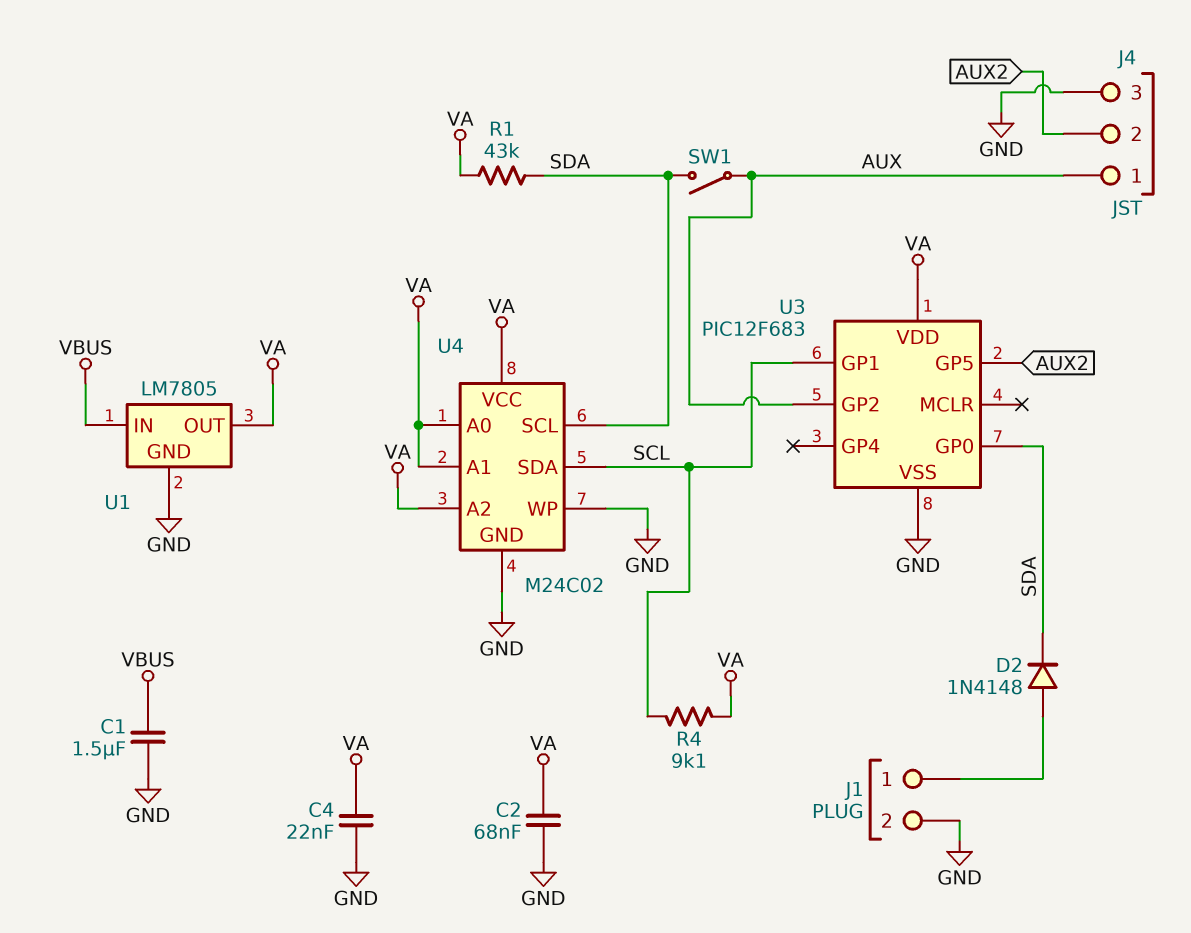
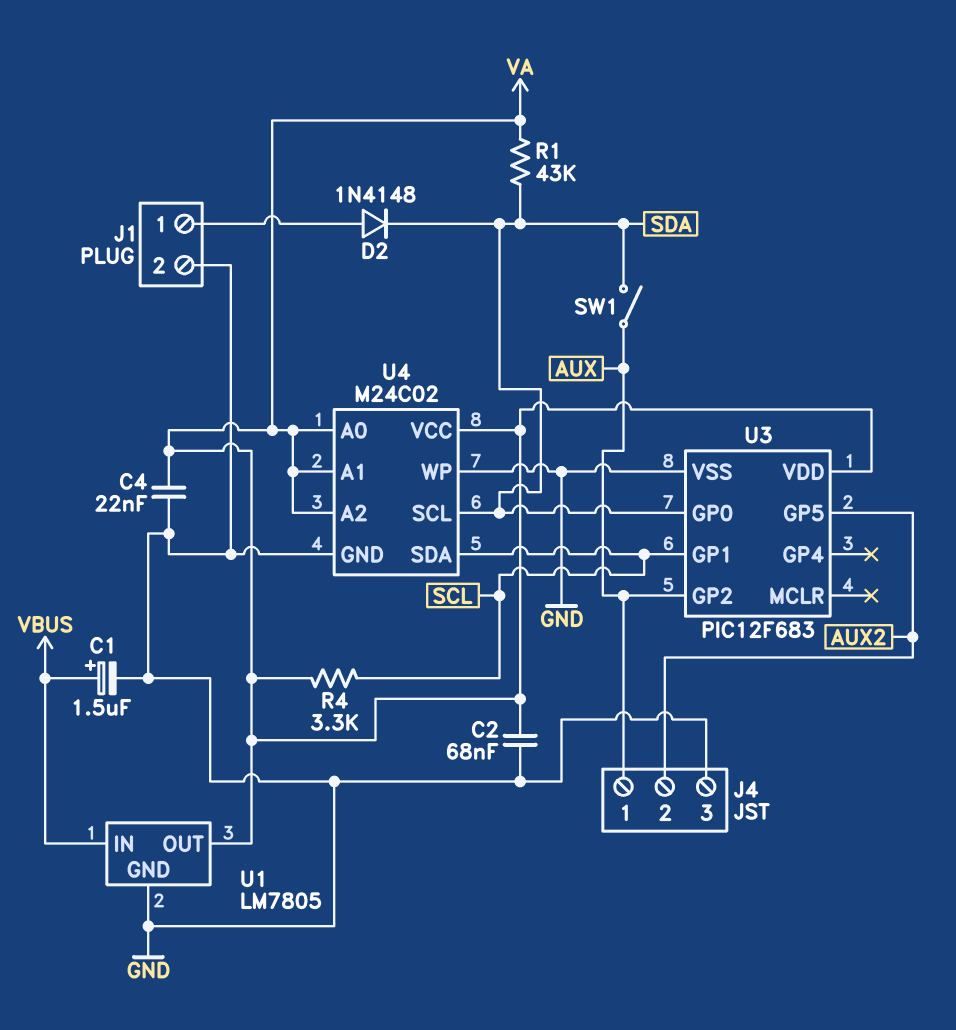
C1: 1.5uF (GND, VBUS) -> 1.5uF (plus VBUS, minus GND)
R4: 9.1k (SCL, VA) -> 3.3k (SCL, VA)

